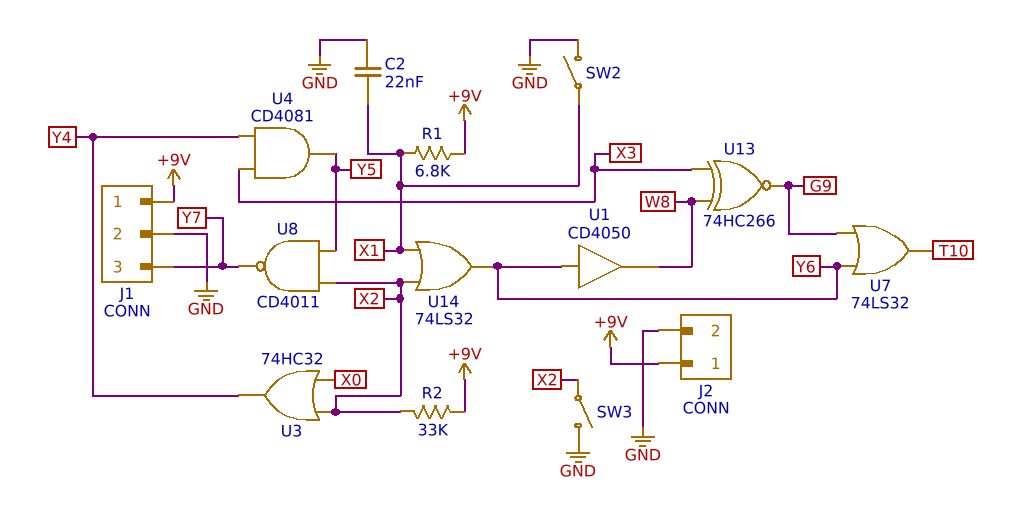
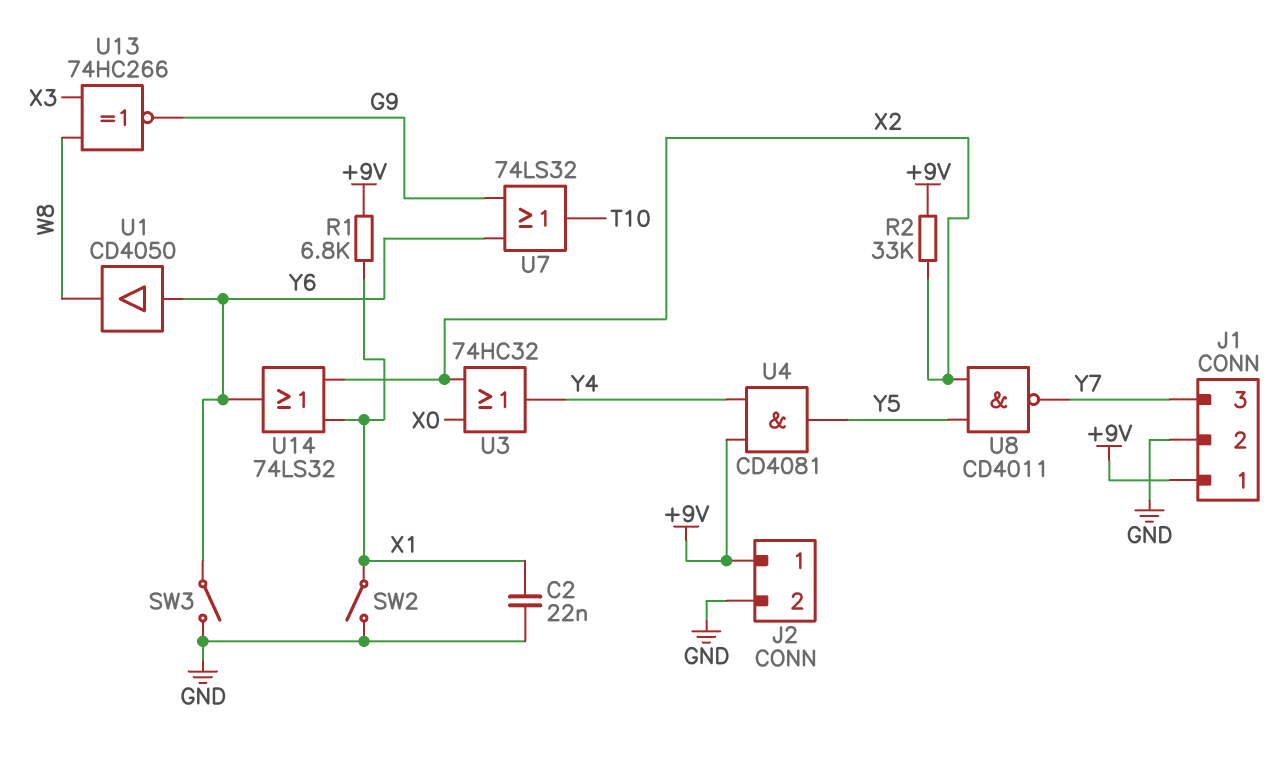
SW3: switch (GND, X2) -> switch (GND, Y6)
U4: AND CD4081 (in X3, in Y4, out Y5) -> AND CD4081 (in +9V, in Y4, out Y5)

